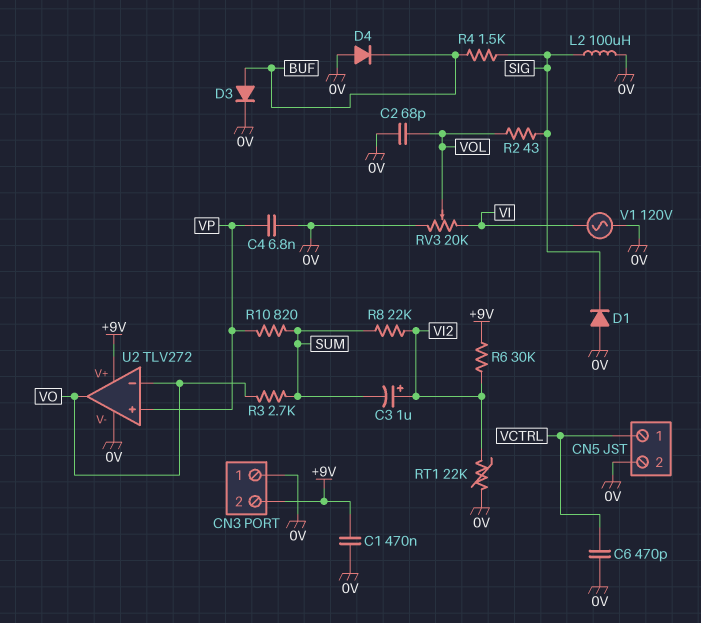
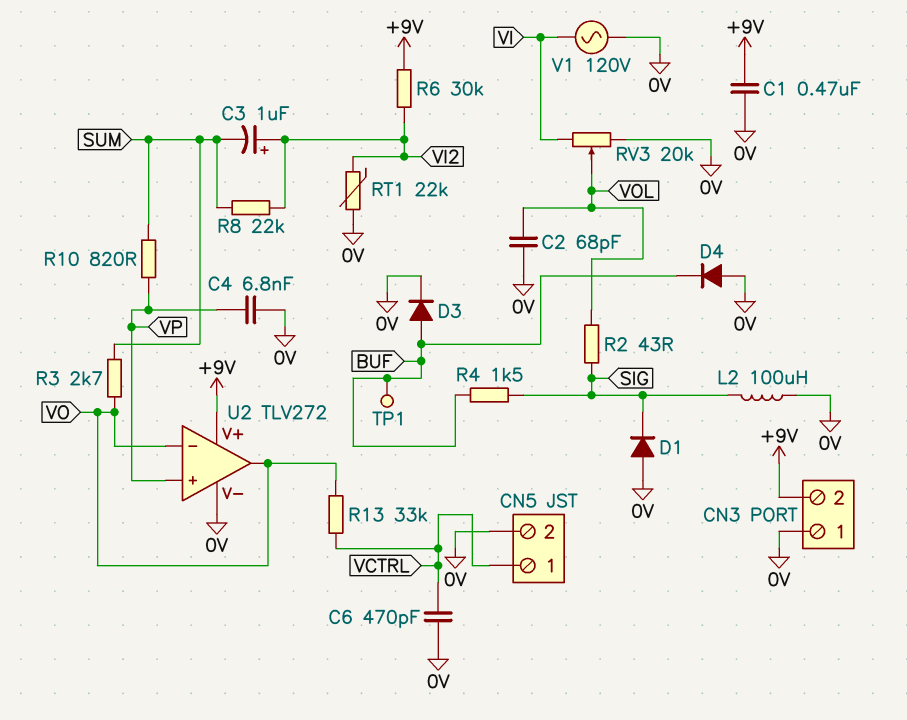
R13: none -> 33k (VCTRL, VO)
TP1: none -> test point (BUF)

